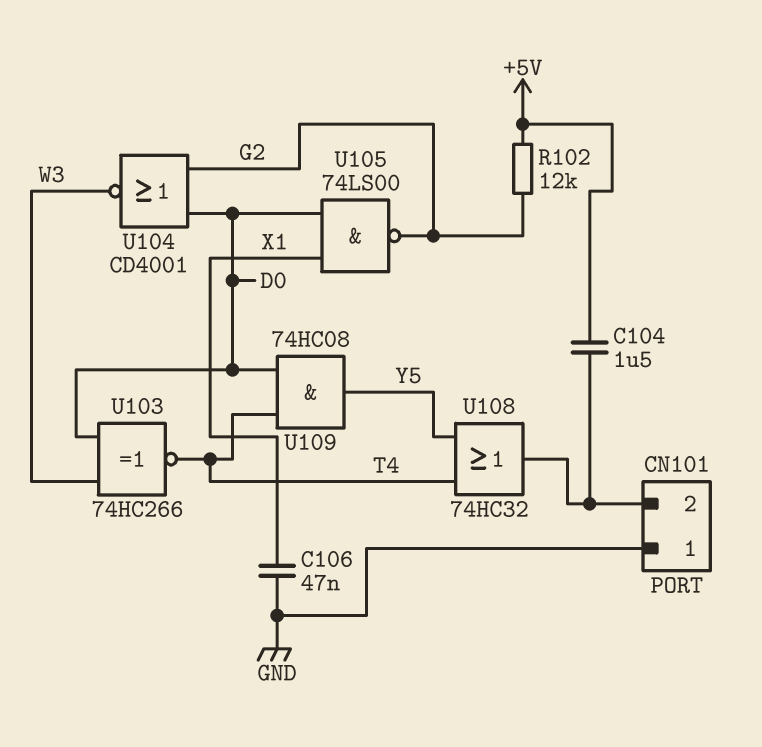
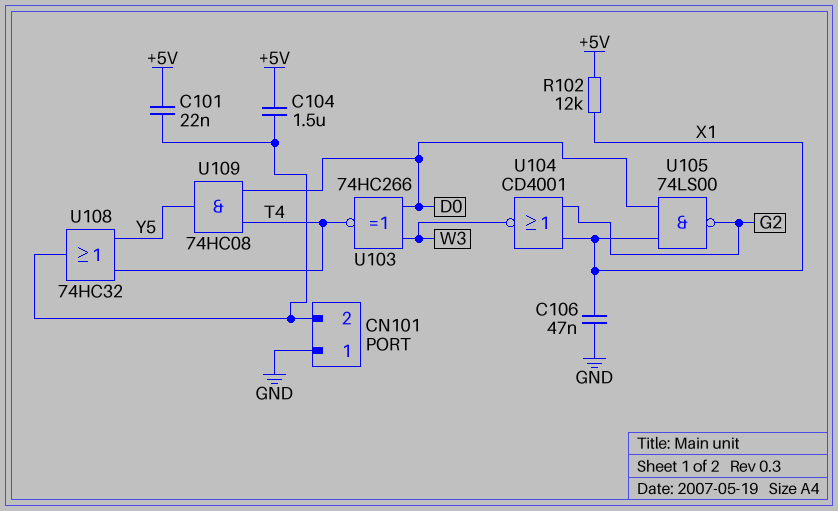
C101: none -> 22nF (+5V, CN101/2)
R102: 12k (+5V, G2) -> 12k (+5V, X1)
U104: NOR CD4001 (in D0, in G2, out W3) -> NOR CD4001 (in G2, in X1, out W3)

